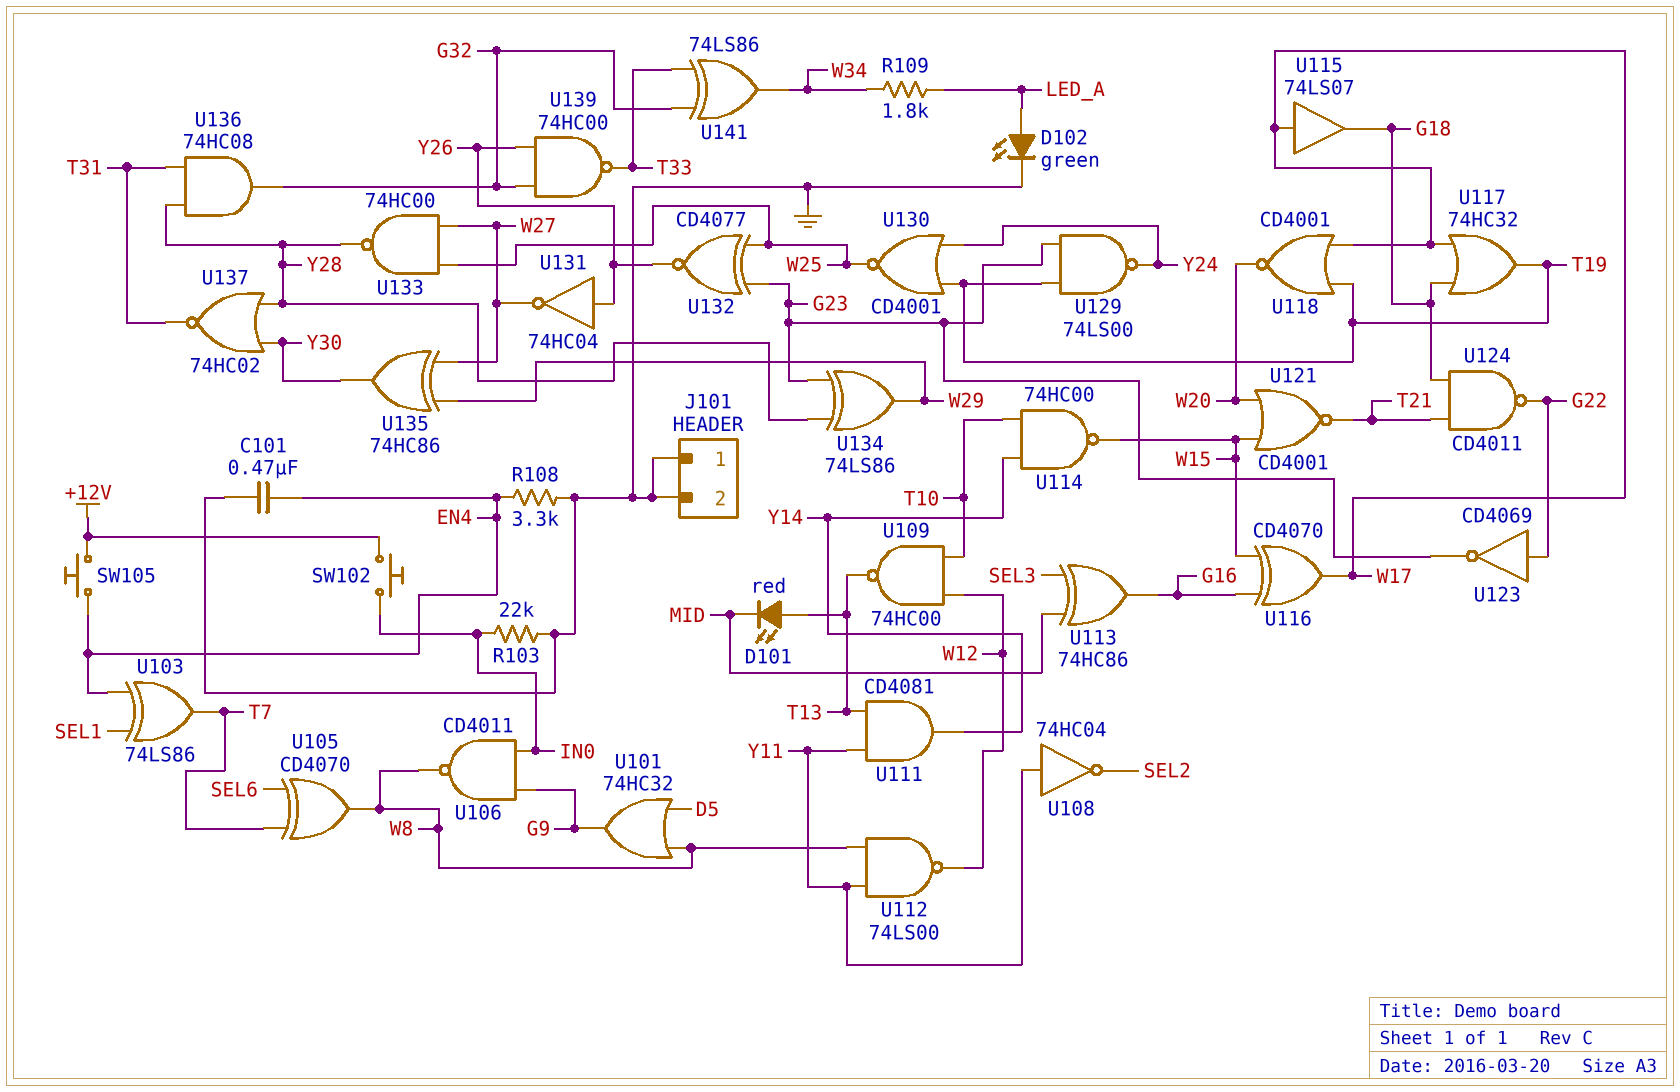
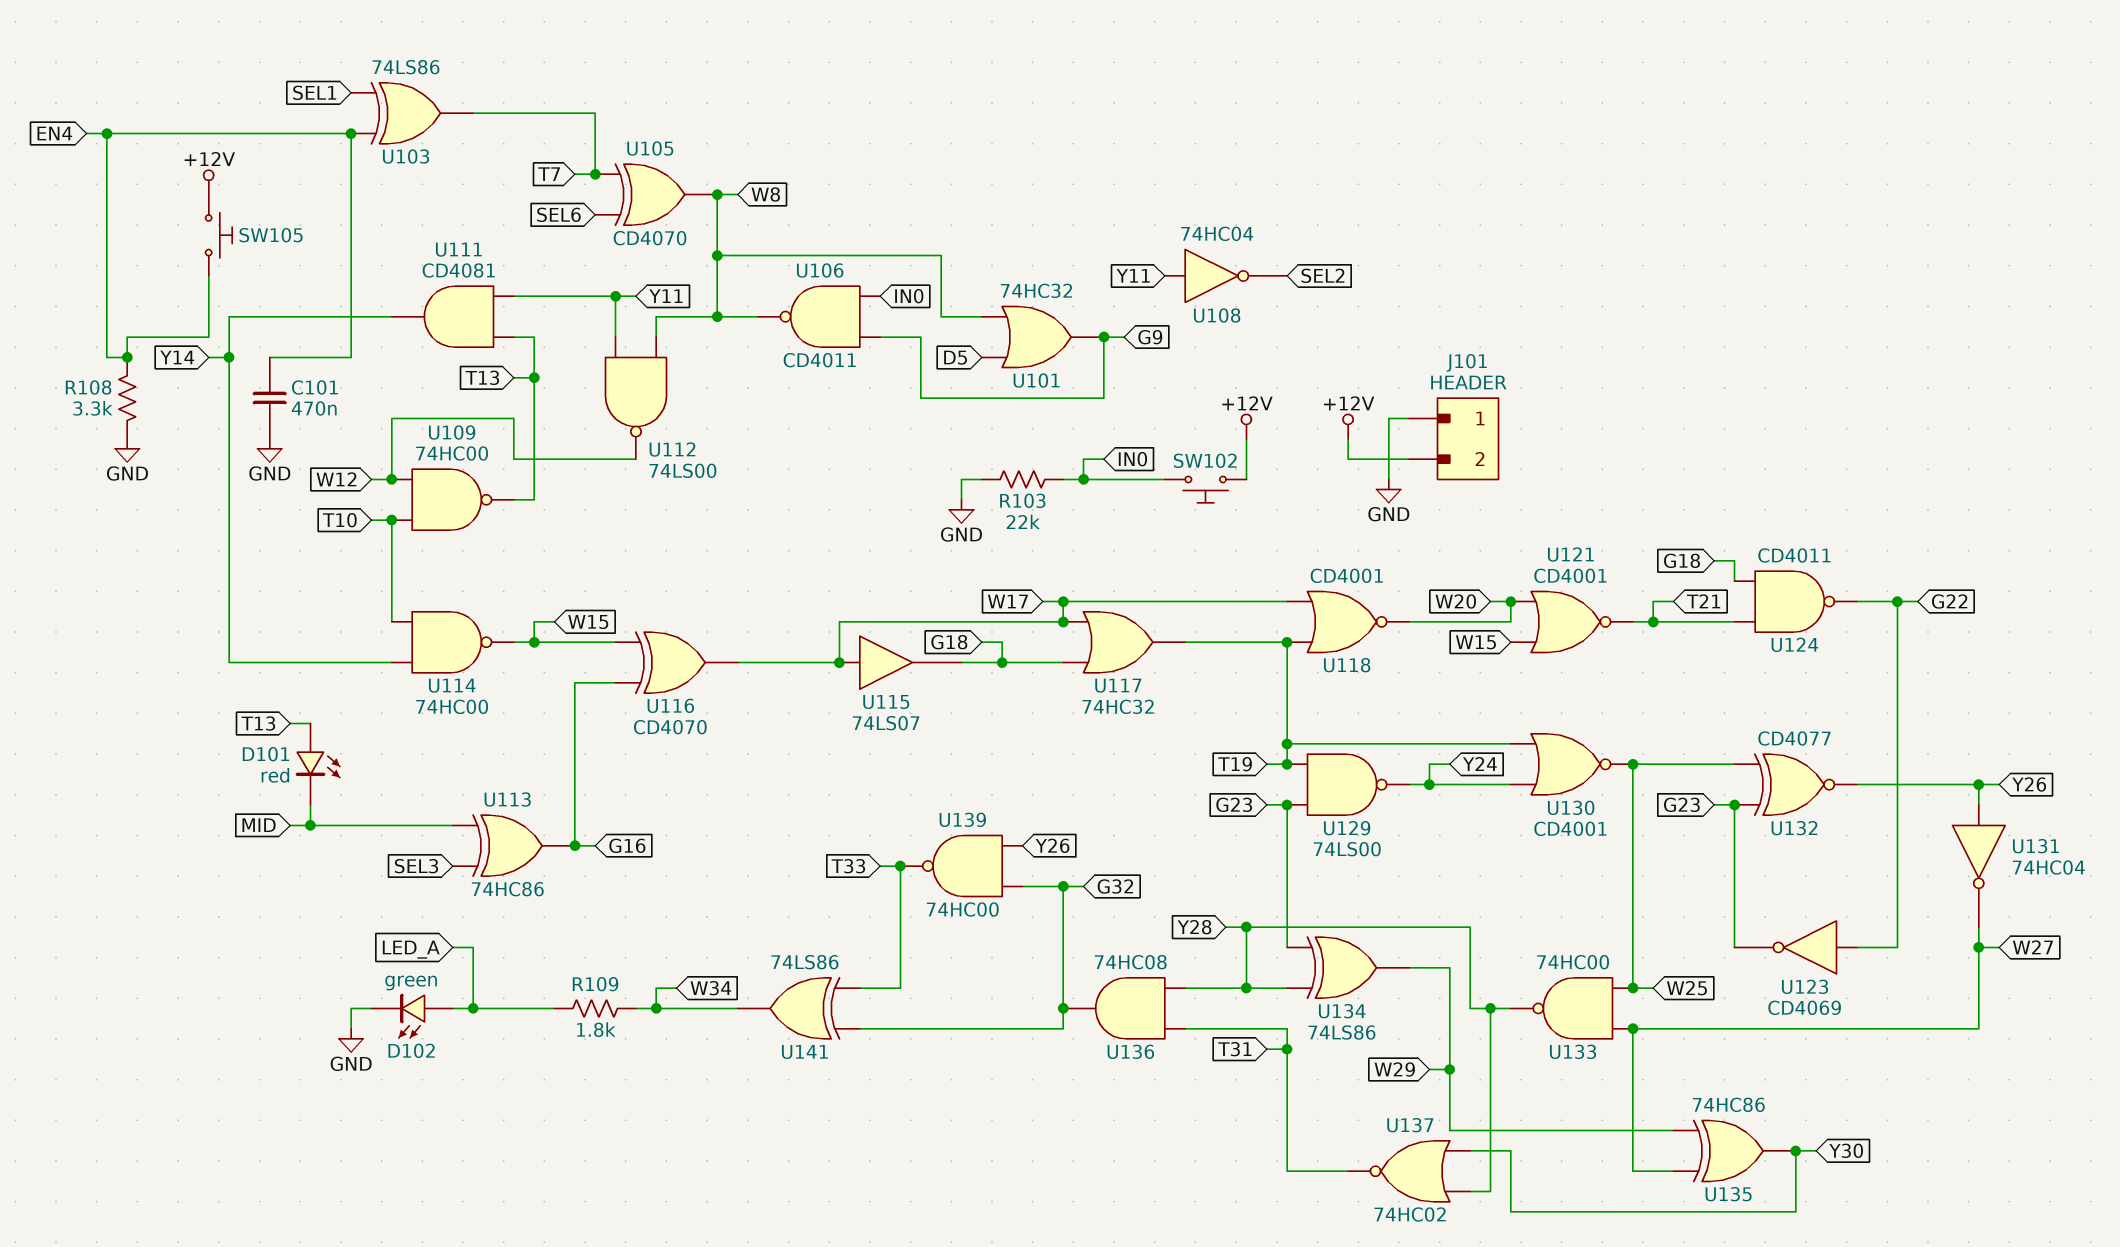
J101 pin 2: GND -> +12V

